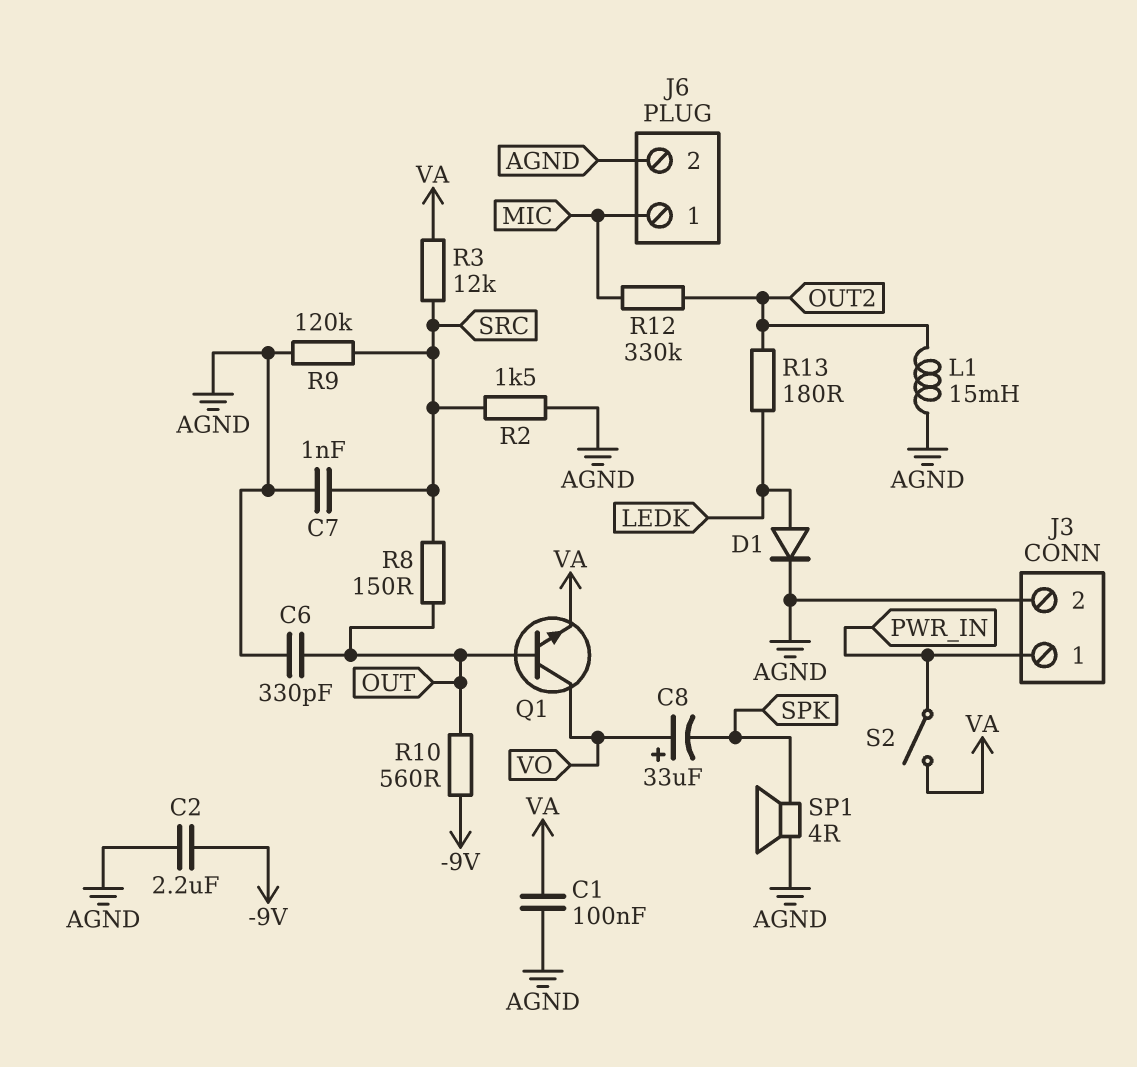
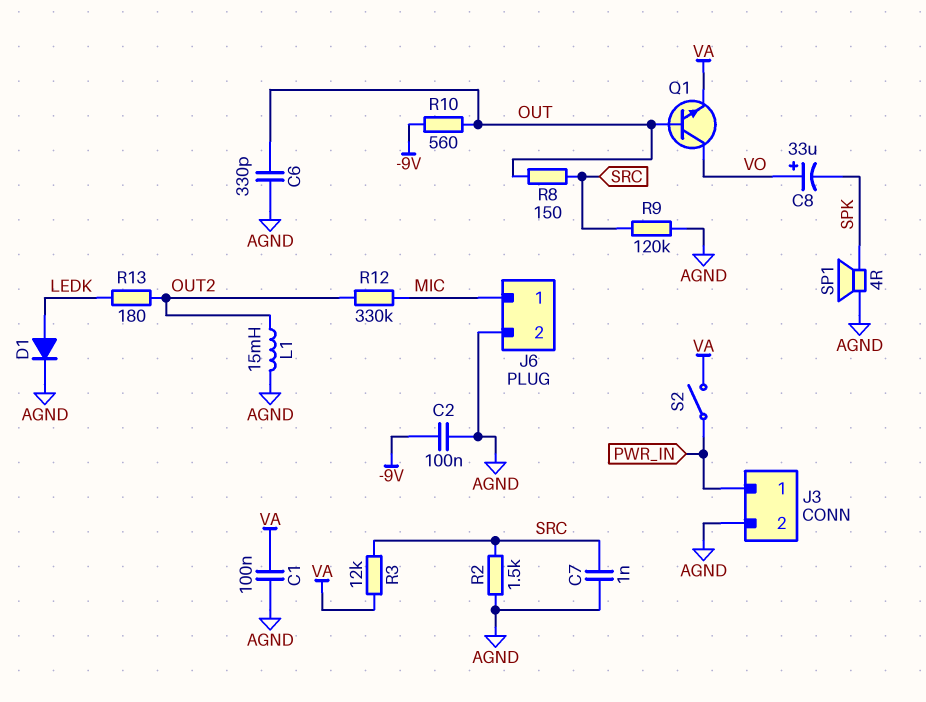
C2: 2.2uF (-9V, AGND) -> 100nF (-9V, AGND)

